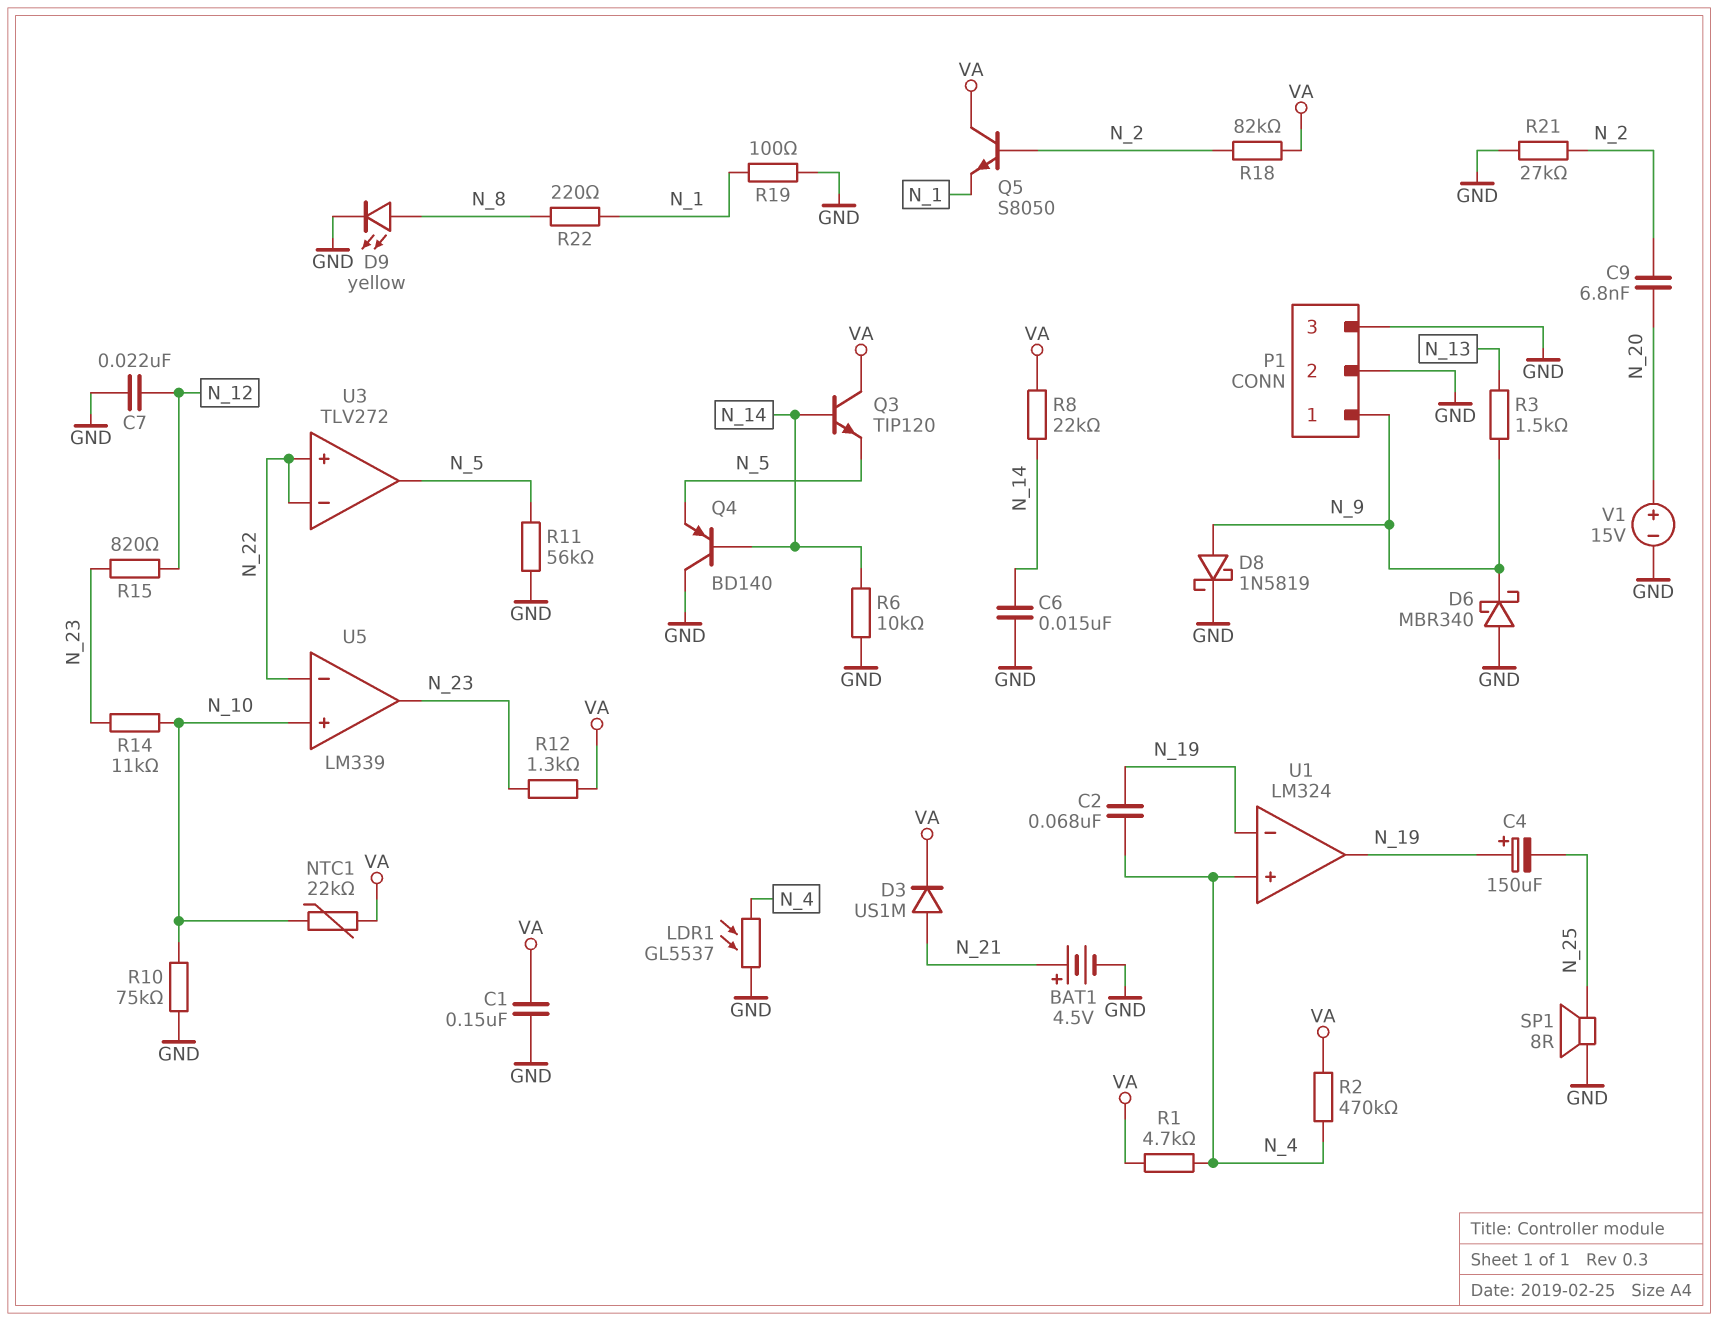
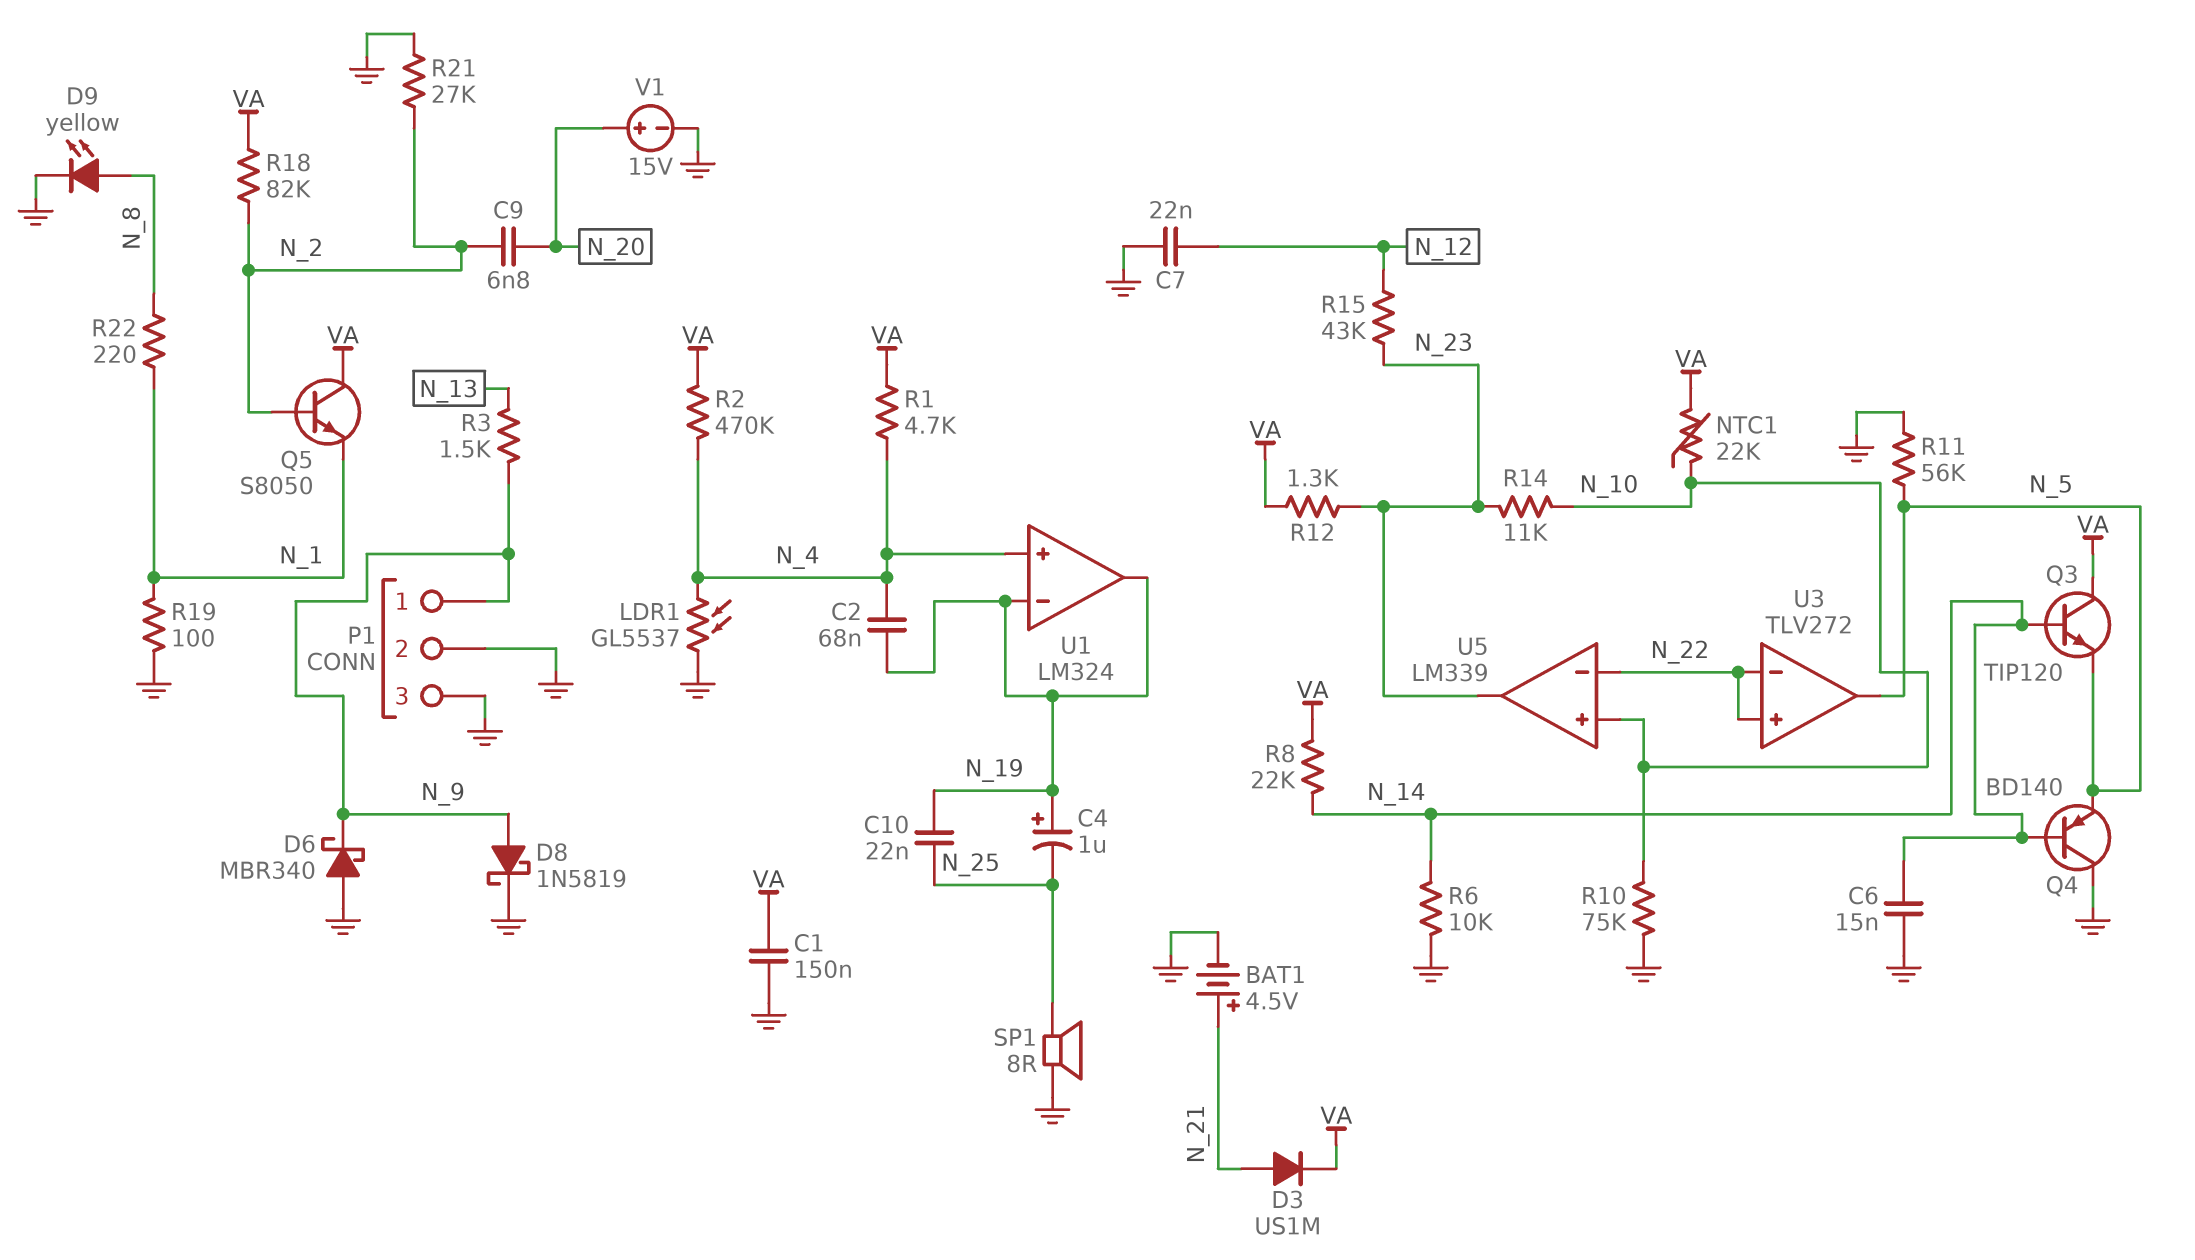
C4: 150uF (plus N_19, minus N_25) -> 1uF (plus N_19, minus N_25)
C10: none -> 22nF (N_19, N_25)
R15: 820 (N_12, N_23) -> 43k (N_12, N_23)

